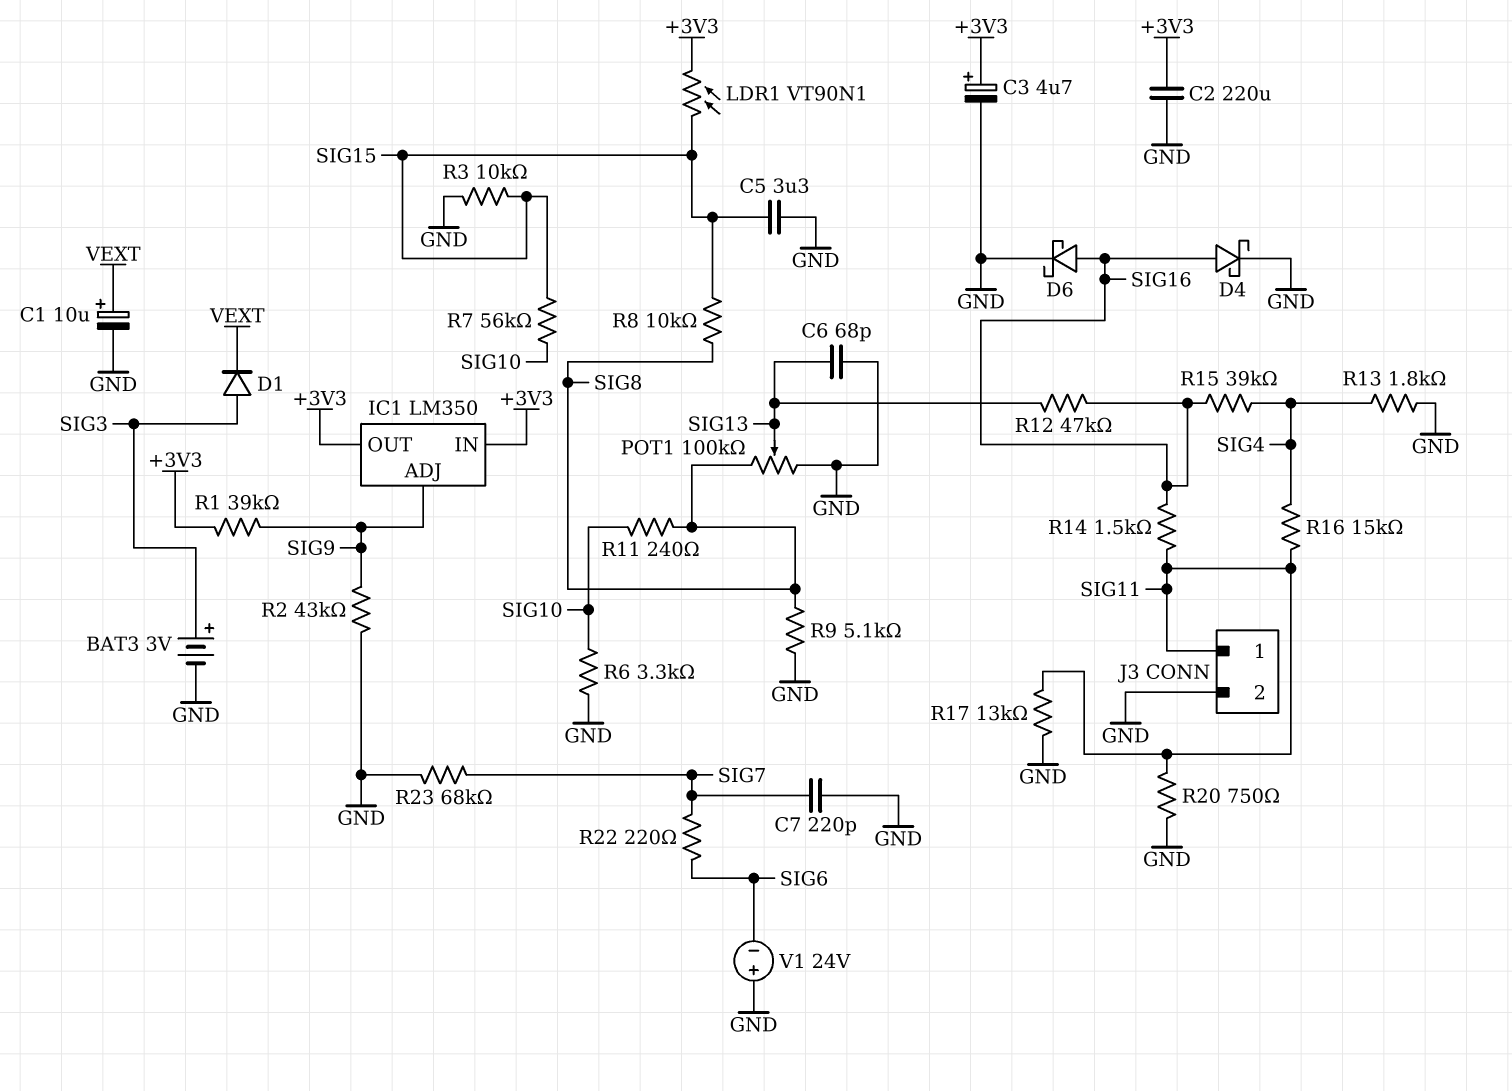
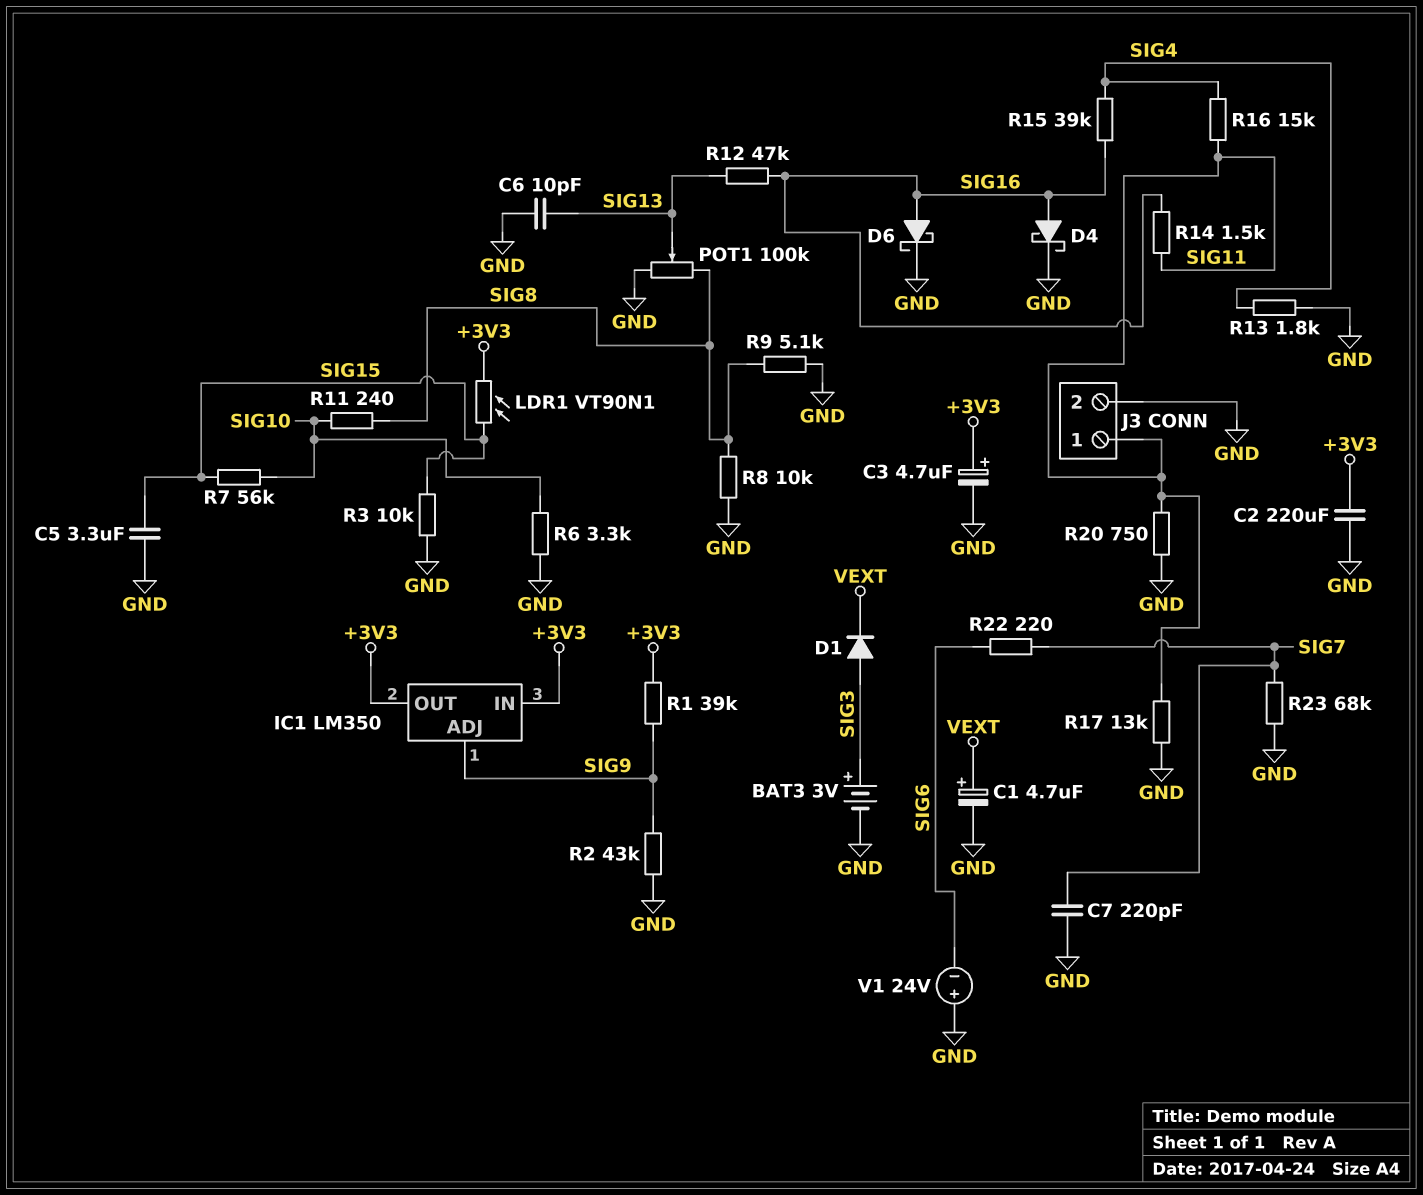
C1: 10uF (plus VEXT, minus GND) -> 4.7uF (plus VEXT, minus GND)
C6: 68pF (GND, SIG13) -> 10pF (GND, SIG13)
R8: 10k (SIG8, SIG15) -> 10k (GND, SIG8)

